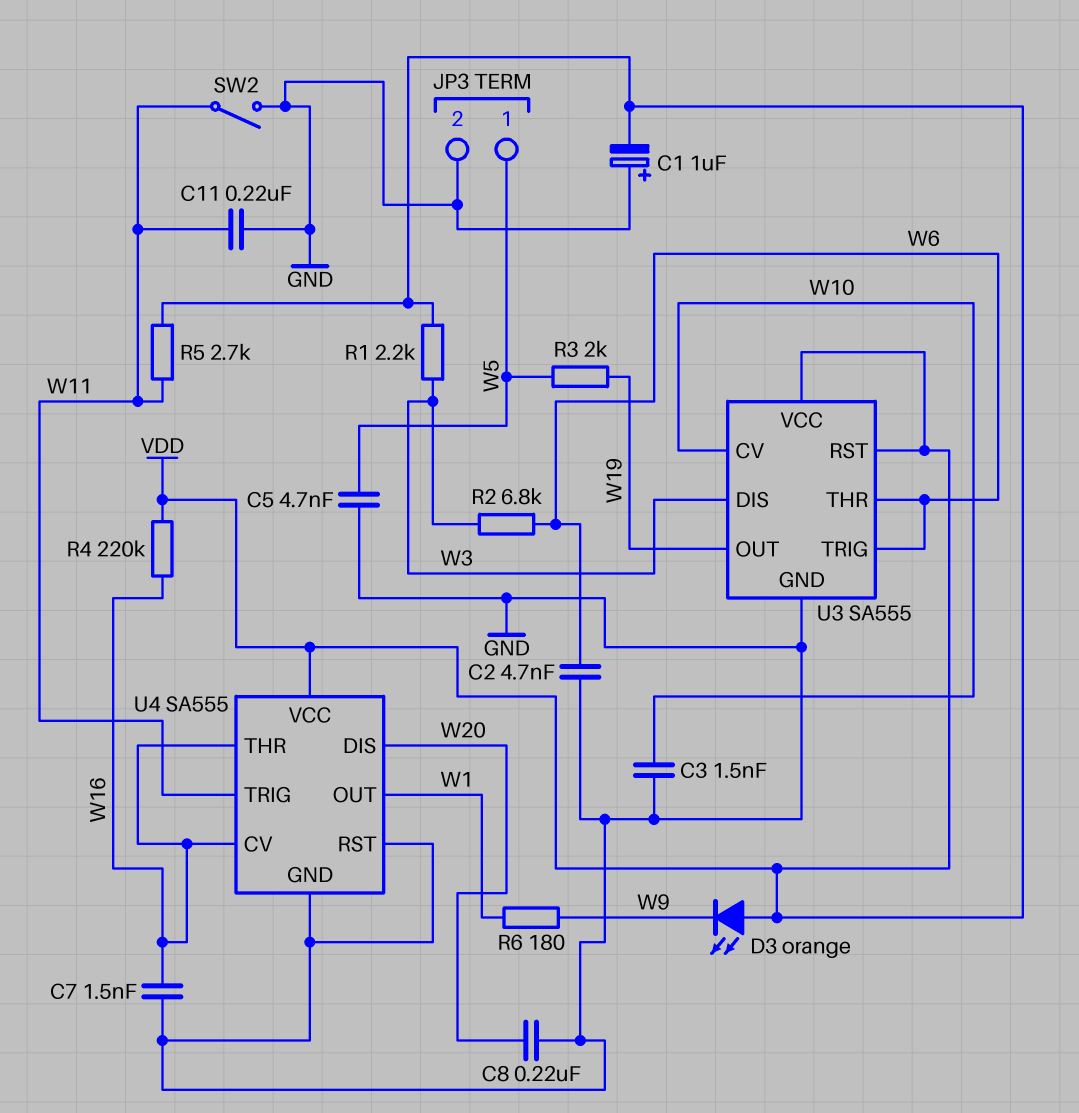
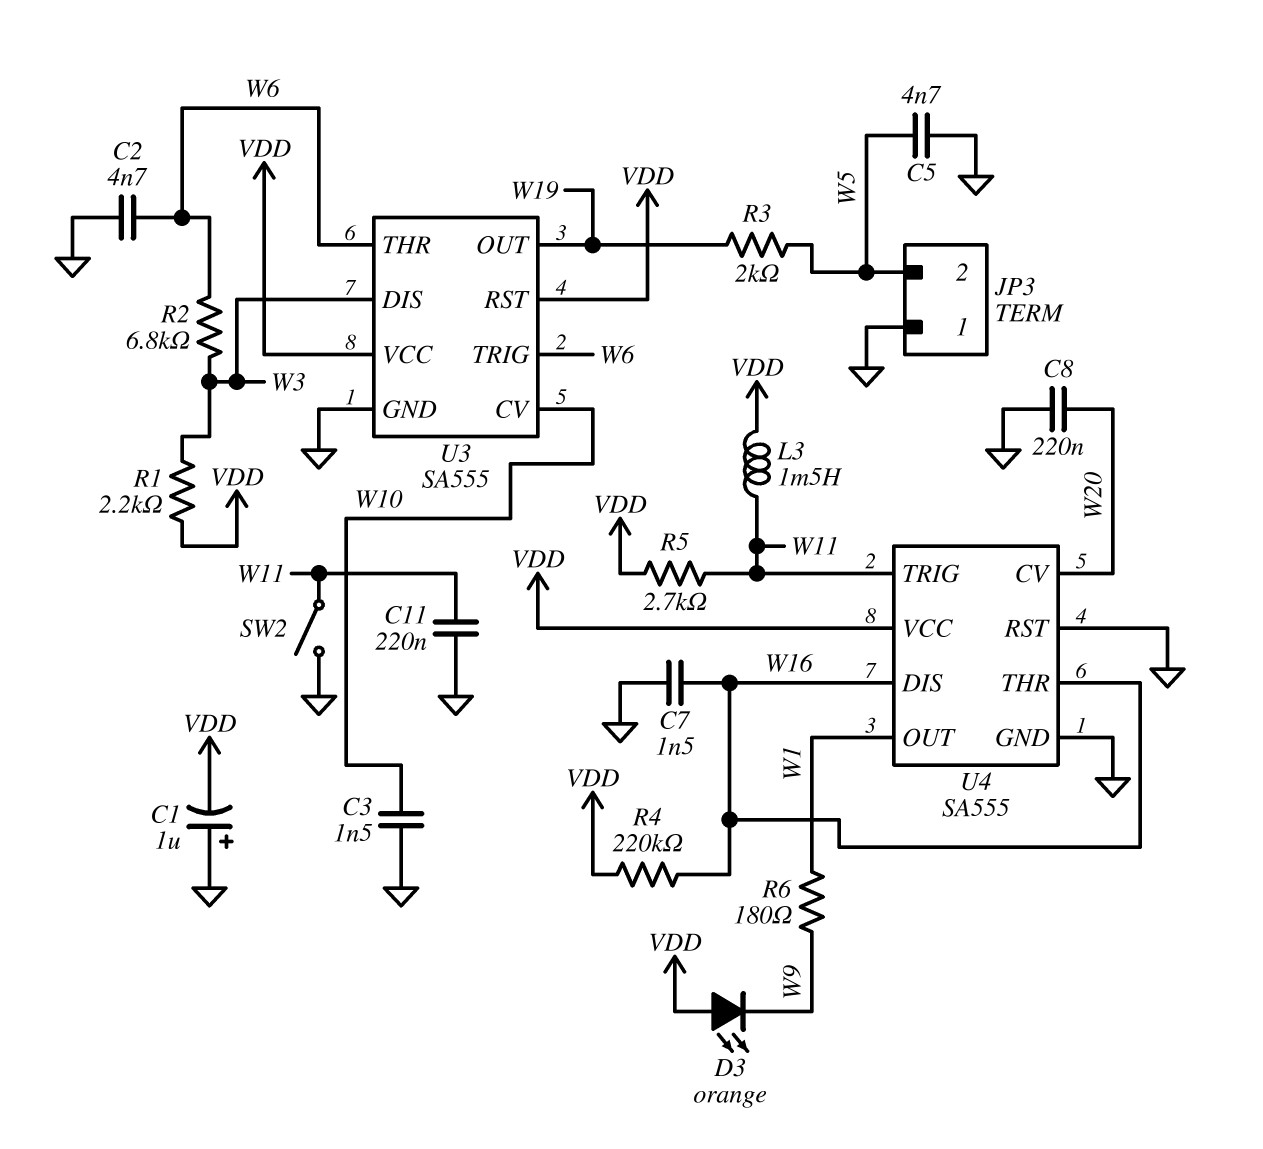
JP3 pin 1: W5 -> GND
JP3 pin 2: GND -> W5
L3: none -> 1.5mH (VDD, W11)
U4 pin CV: W16 -> W20
U4 pin DIS: W20 -> W16

